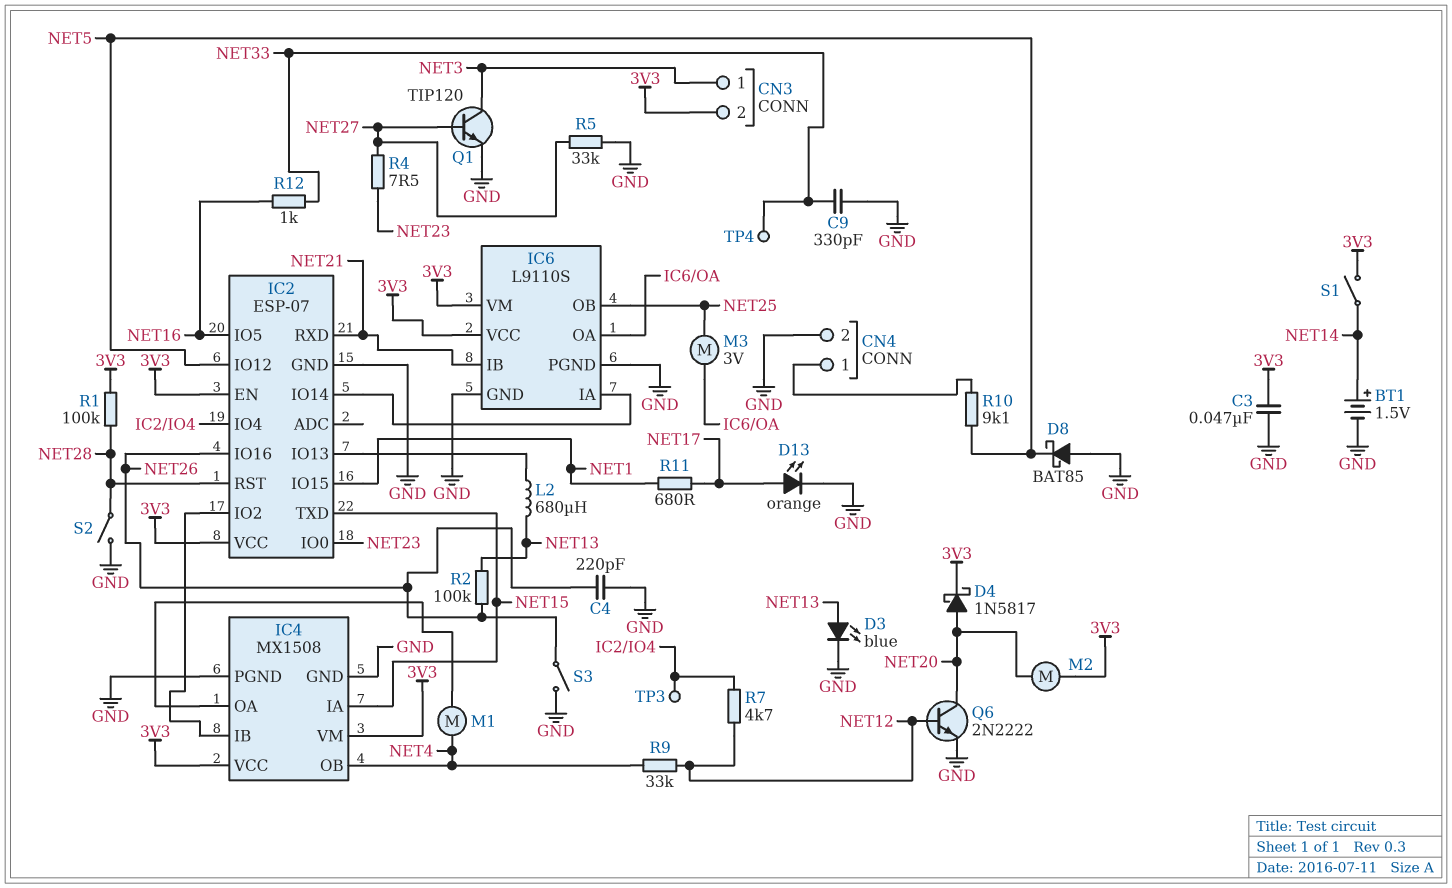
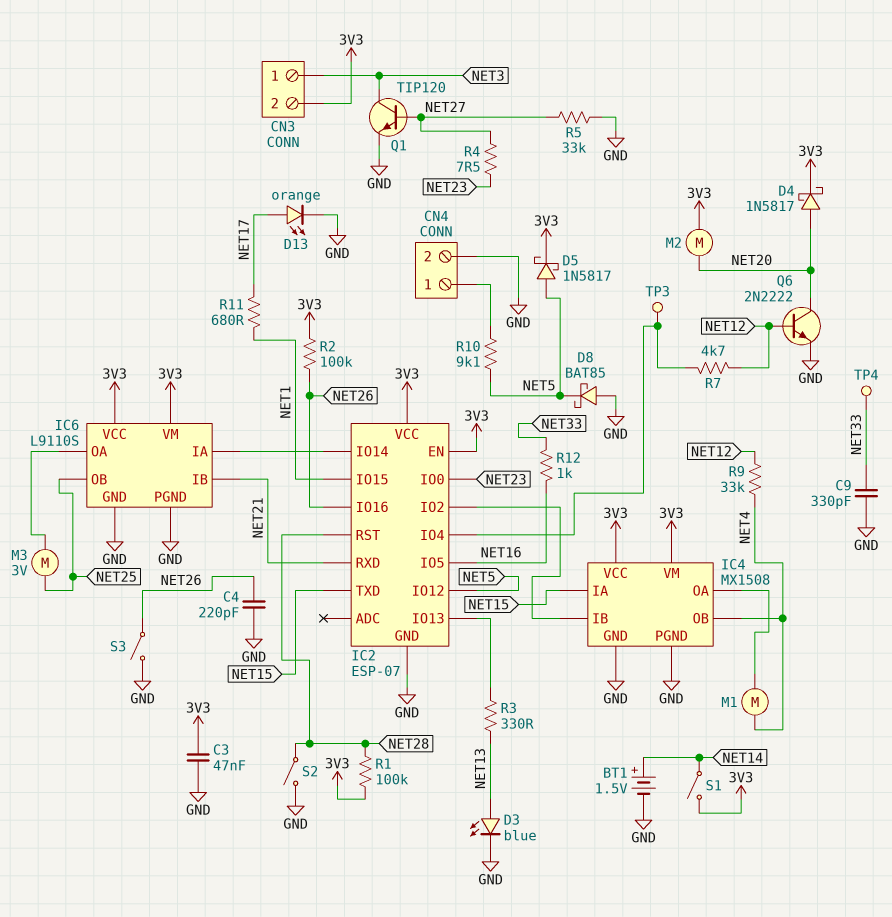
D5: none -> schottky 1N5817 (A NET5, K 3V3)
L2: 680uH (IC2/IO13, NET13) -> none
R2: 100k (NET13, NET26) -> 100k (3V3, NET26)
R3: none -> 330 (IC2/IO13, NET13)

